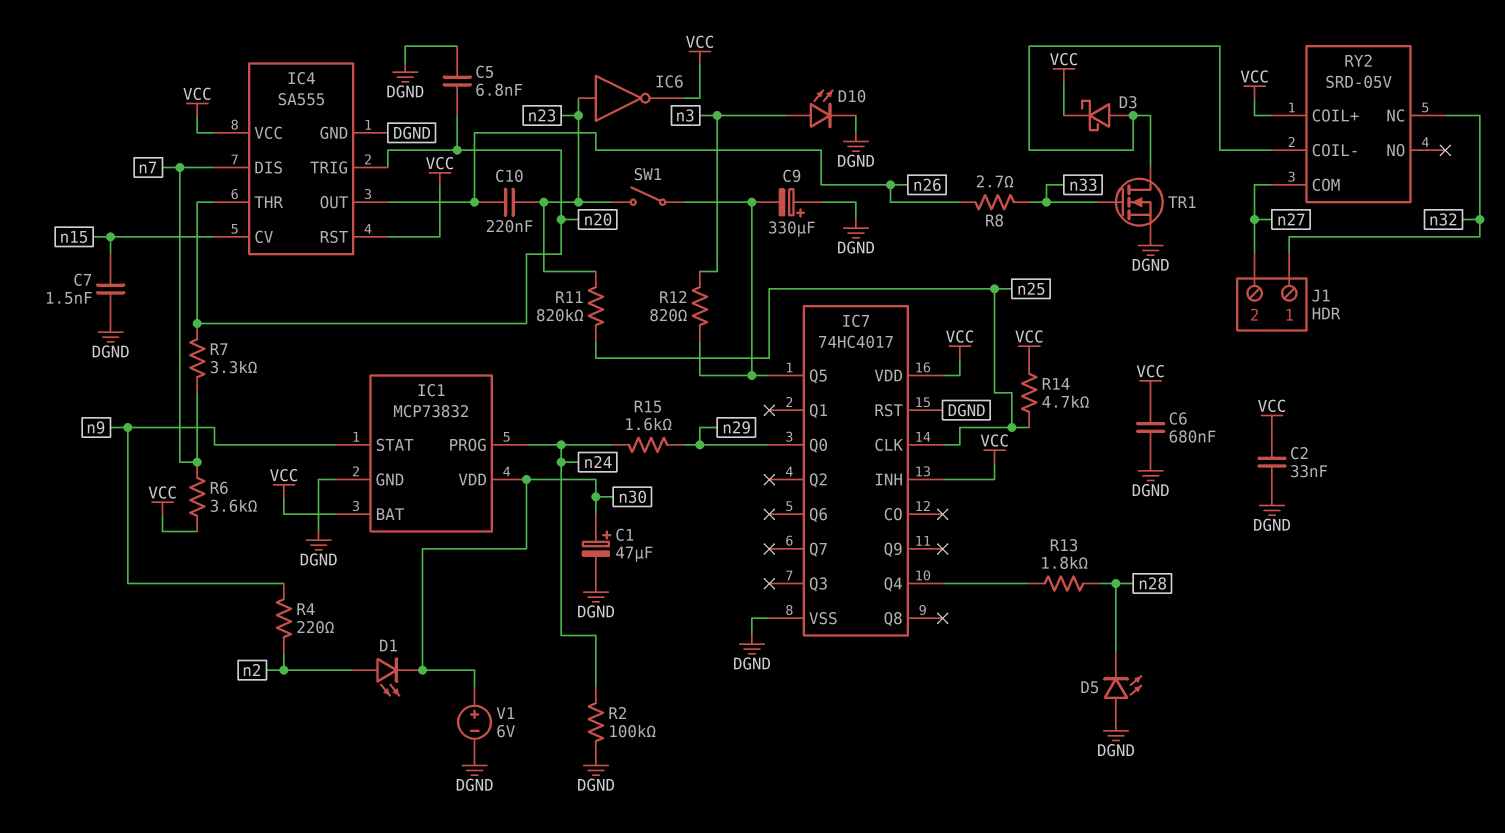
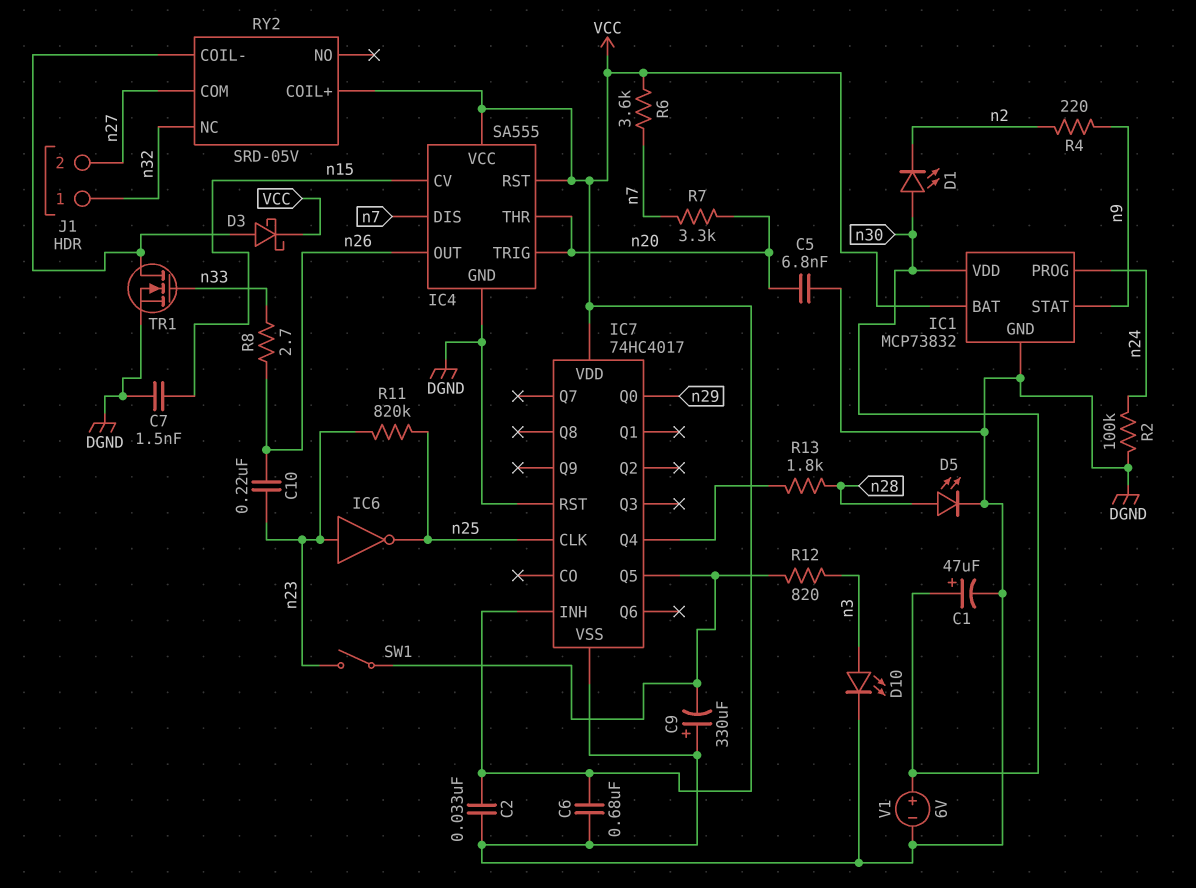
D1: LED (A n2, K n30) -> LED (A n30, K n2)
D5: LED (A DGND, K n28) -> LED (A n28, K DGND)
IC6: NOT (in n23, out VCC) -> NOT (in n23, out n25)
R14: 4.7k (VCC, n25) -> none
R15: 1.6k (n24, n29) -> none

